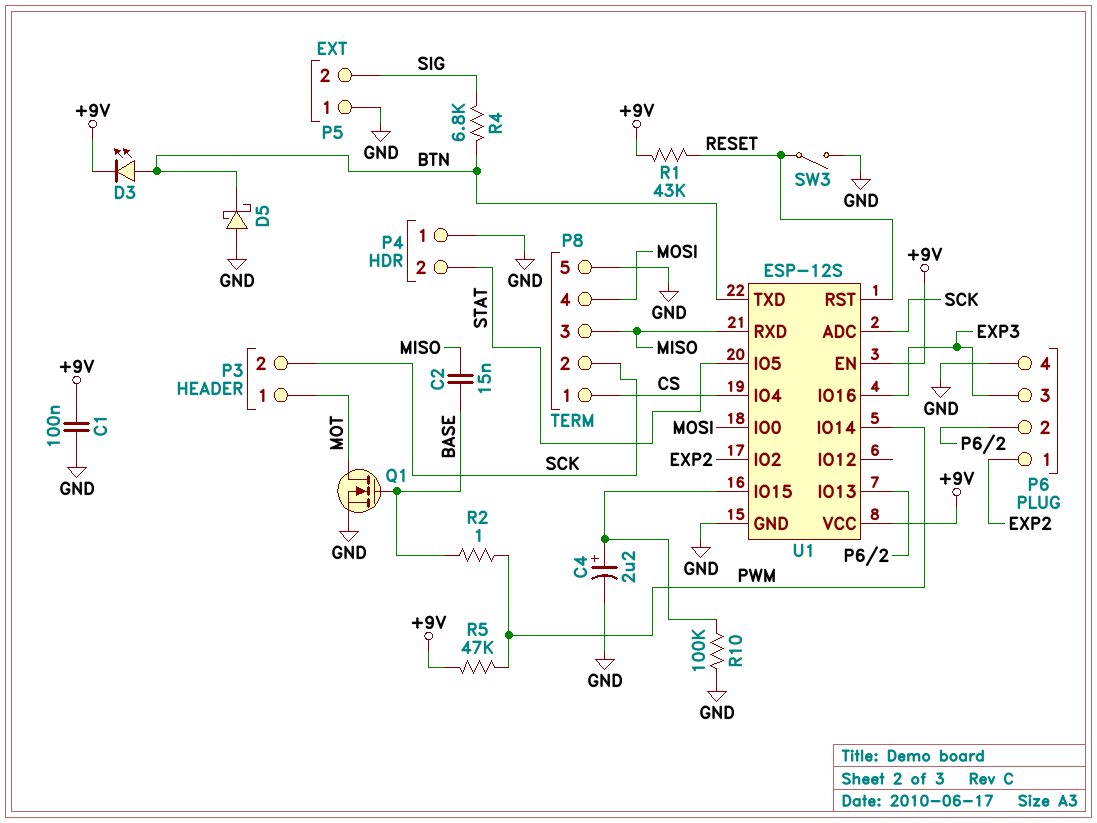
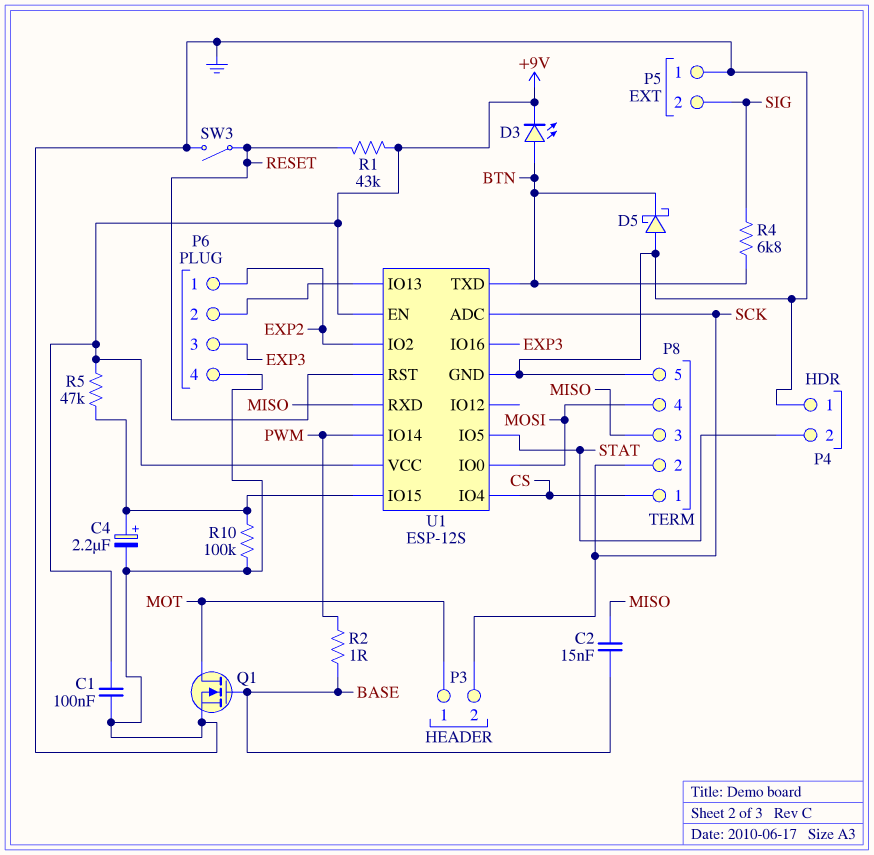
R5: 47k (+9V, PWM) -> 47k (+9V, U1/IO15)

